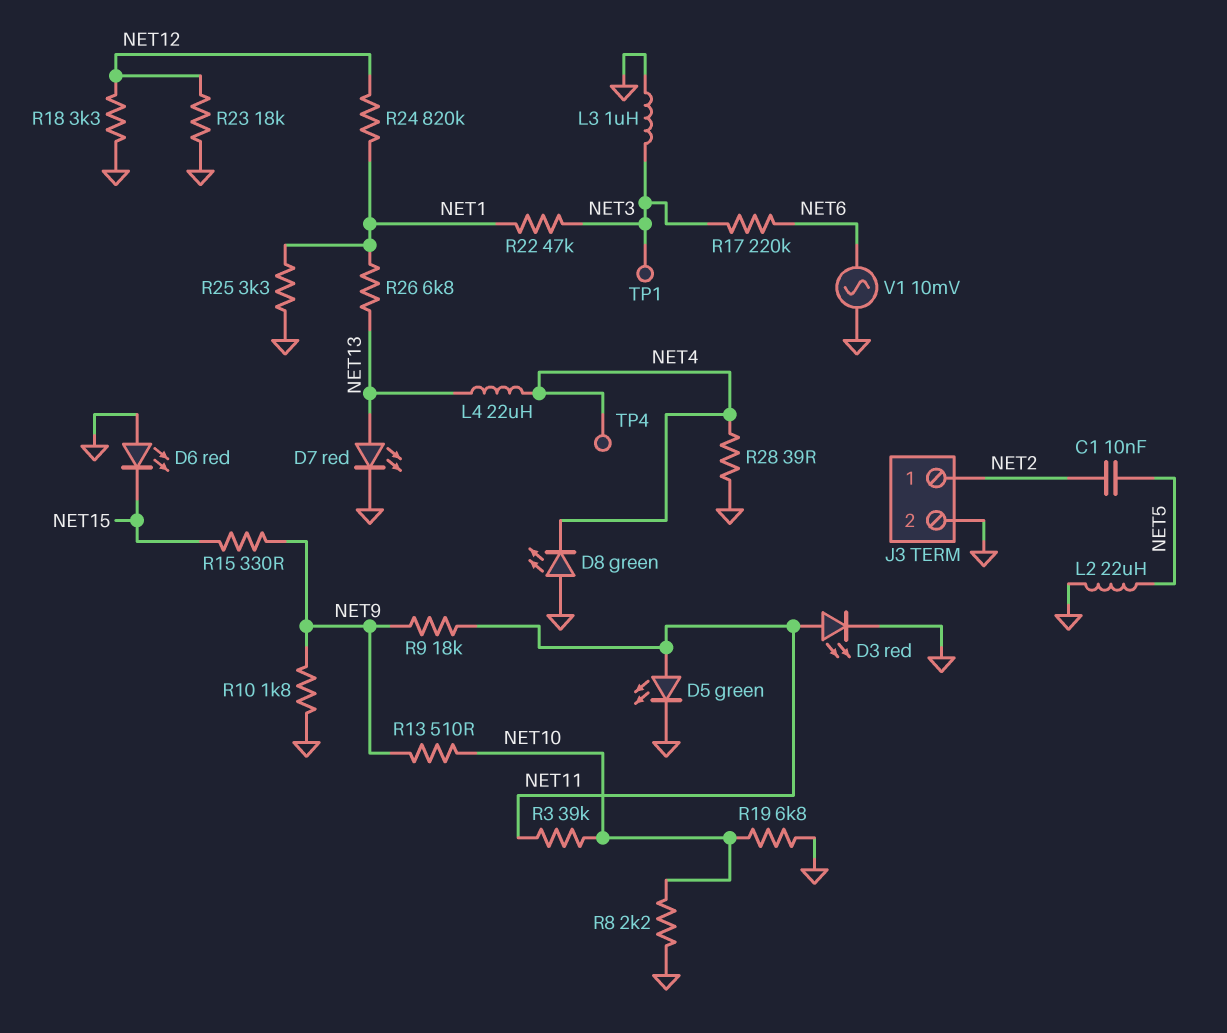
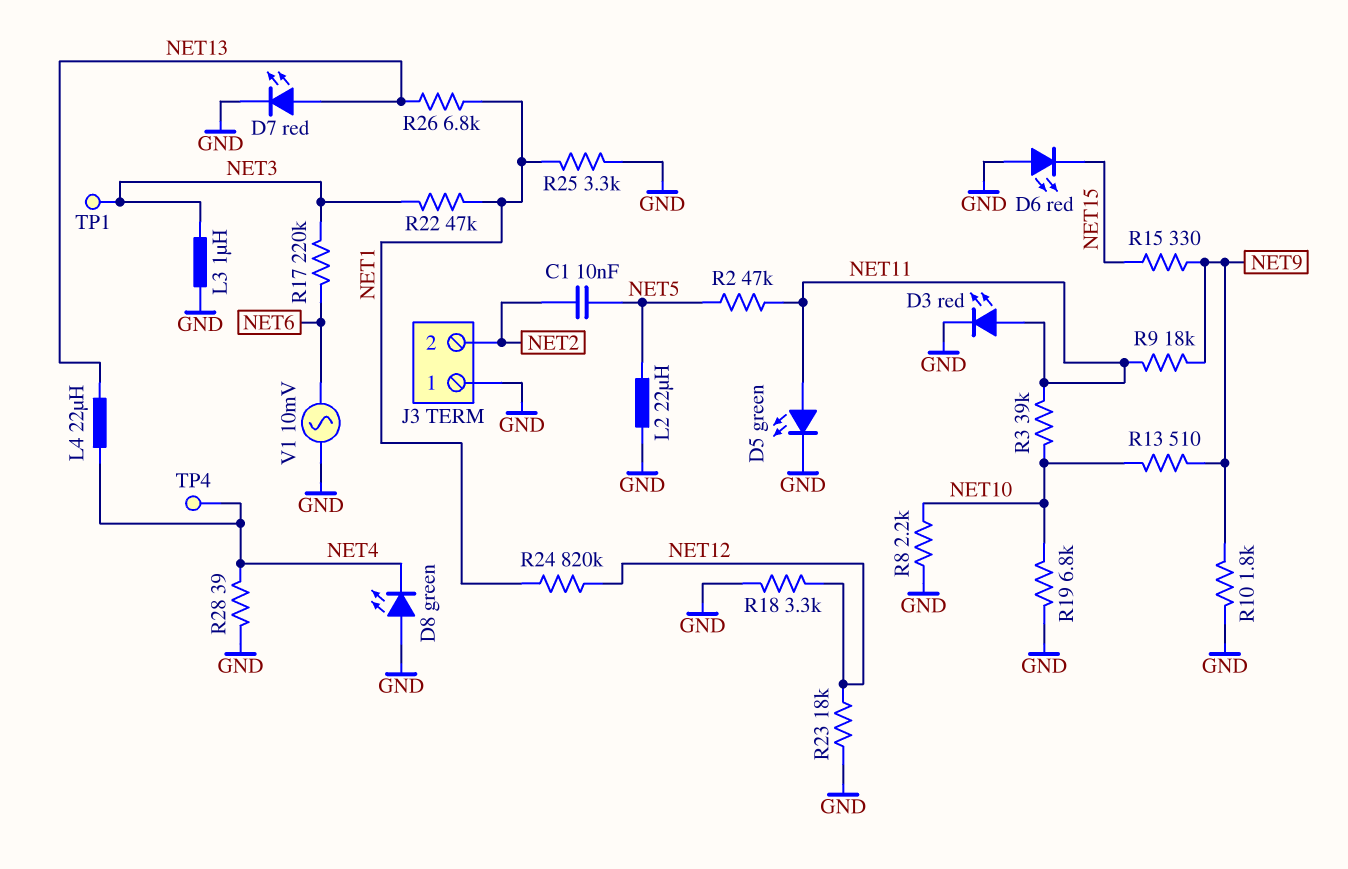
J3 pin 1: NET2 -> GND
J3 pin 2: GND -> NET2
R2: none -> 47k (NET5, NET11)

